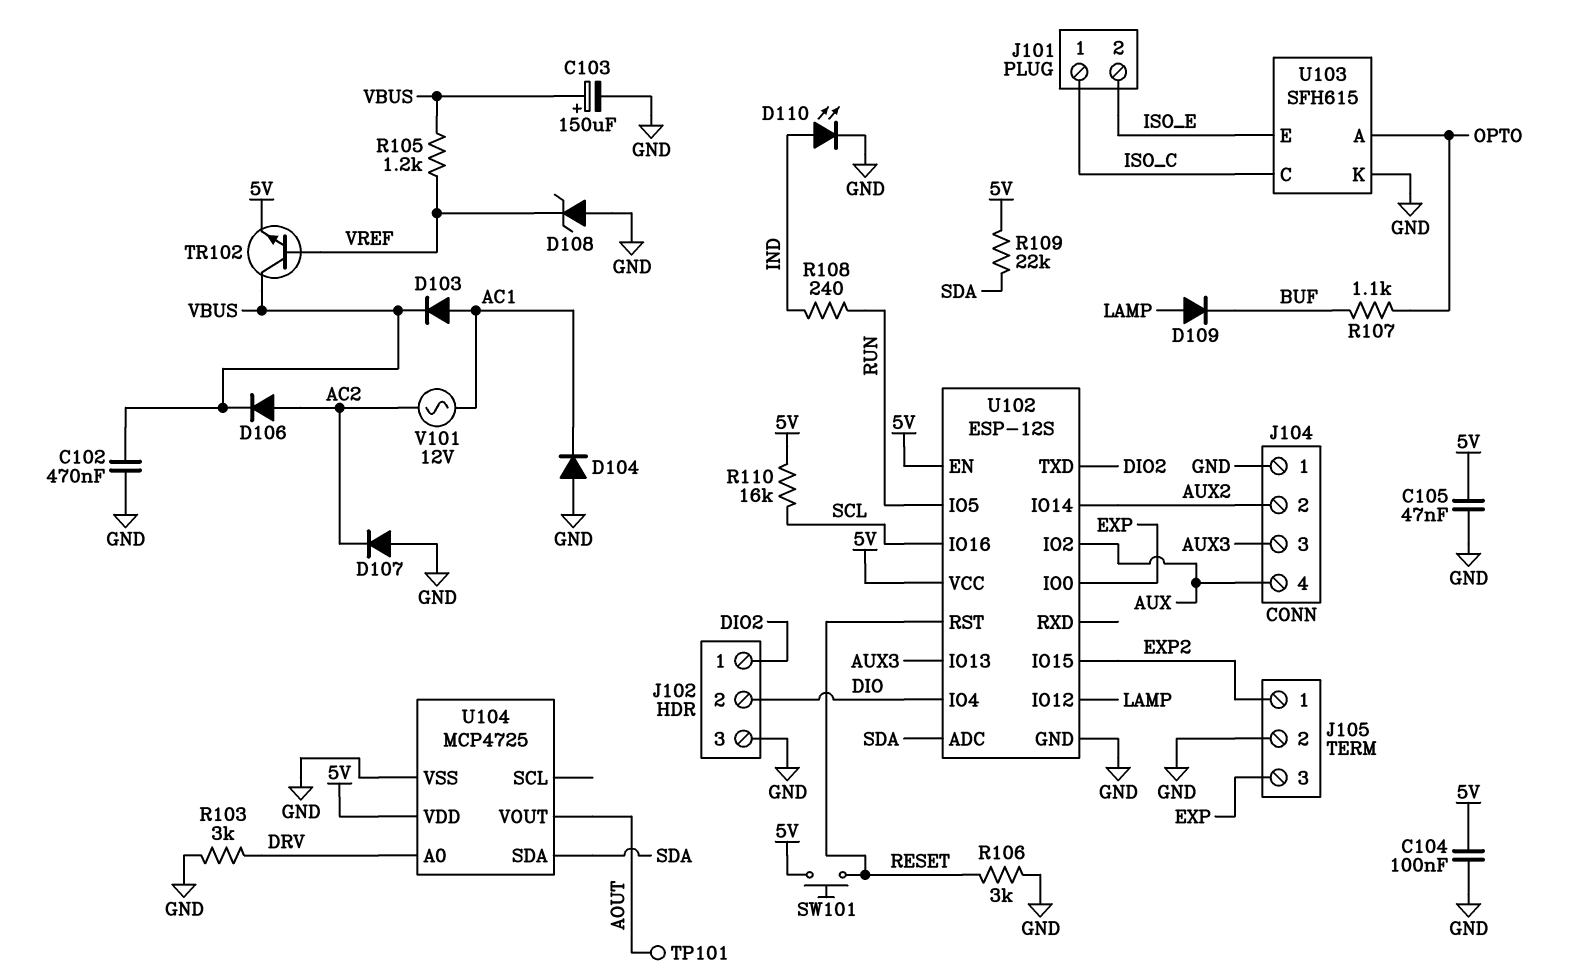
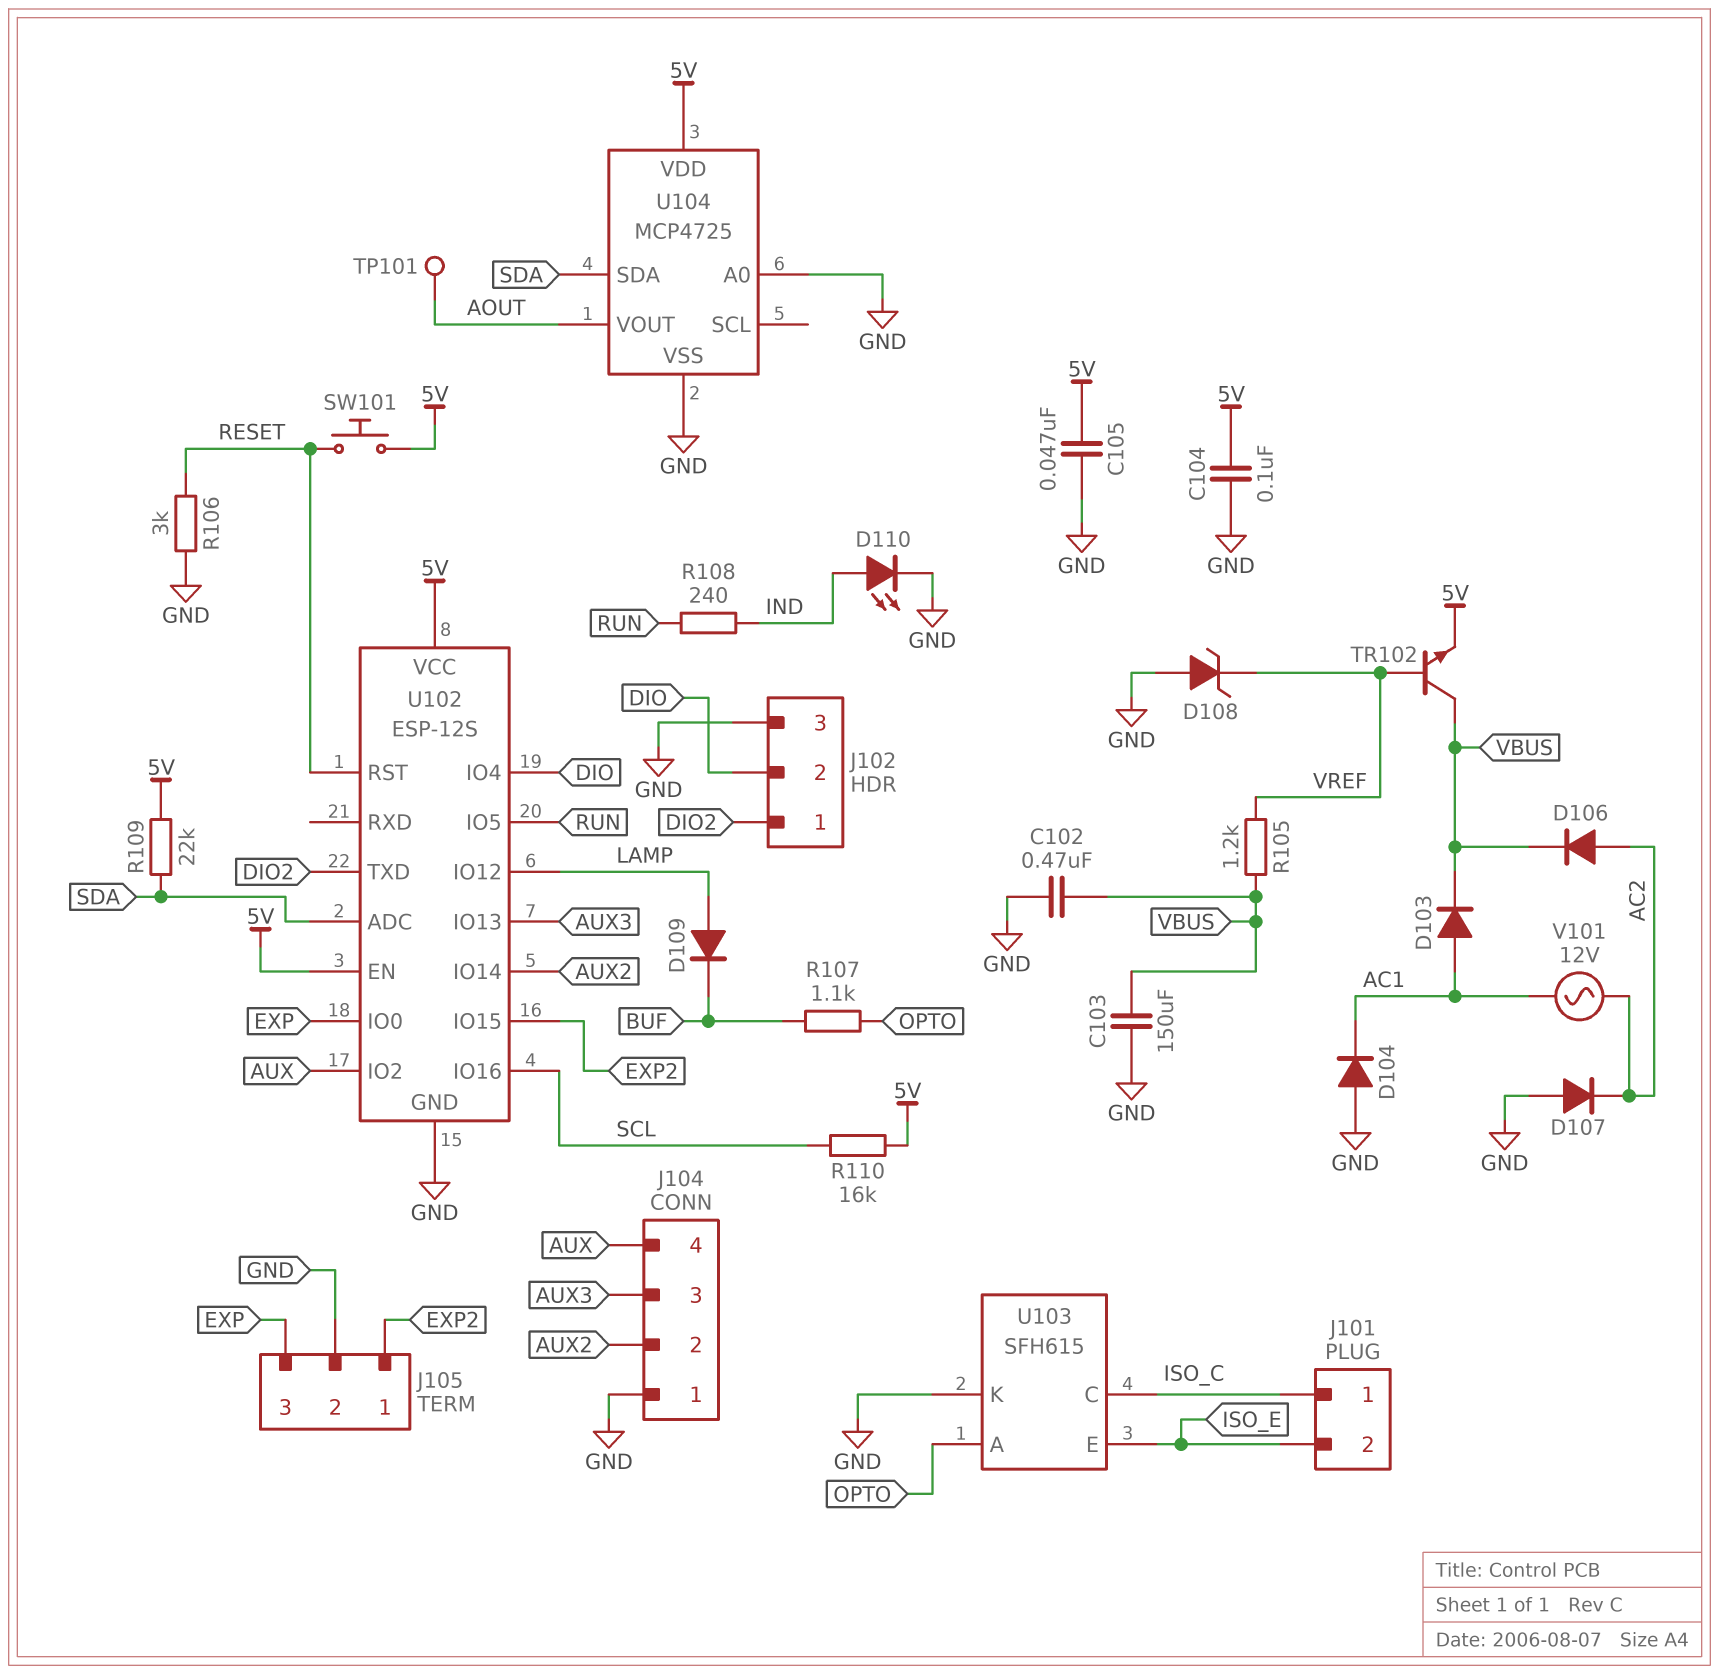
C103: 150uF (plus VBUS, minus GND) -> 150uF (GND, VBUS)
R103: 3k (DRV, GND) -> none
U104 pin A0: DRV -> GND

